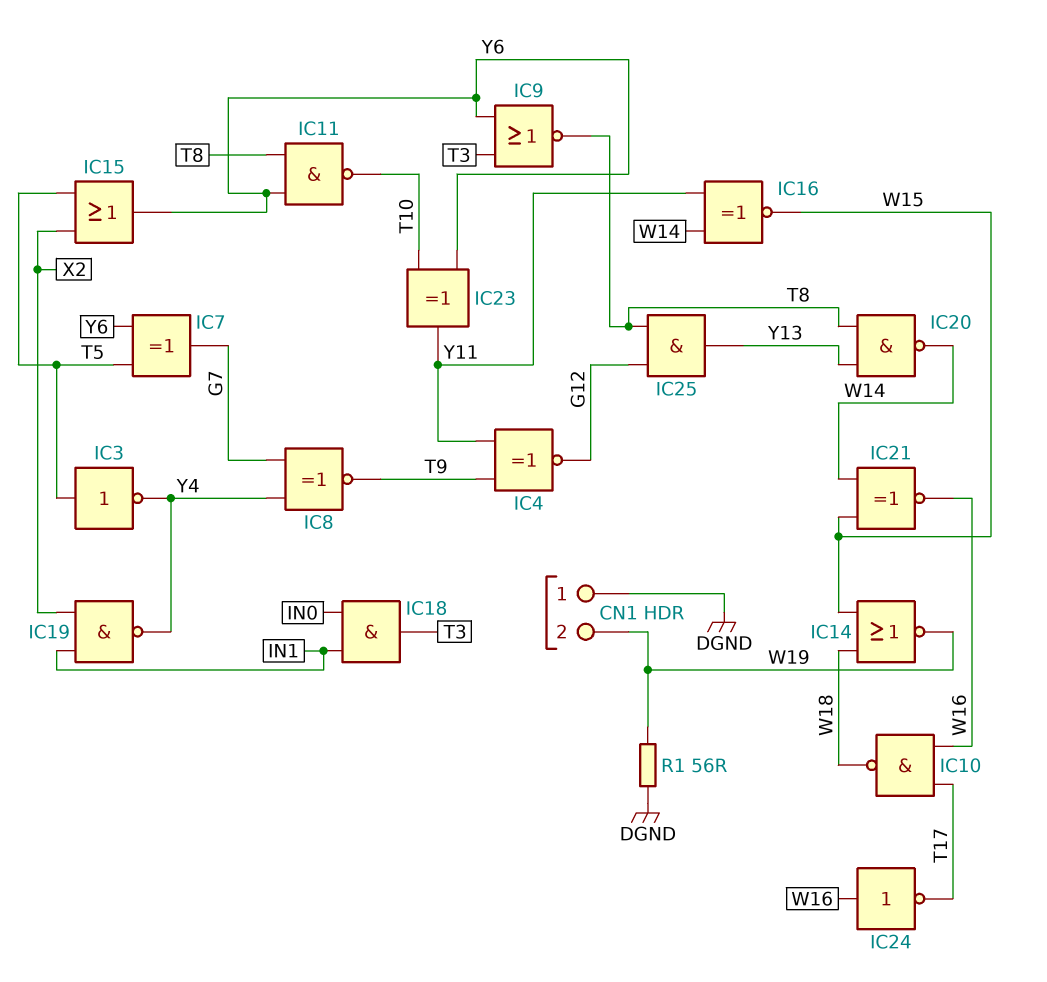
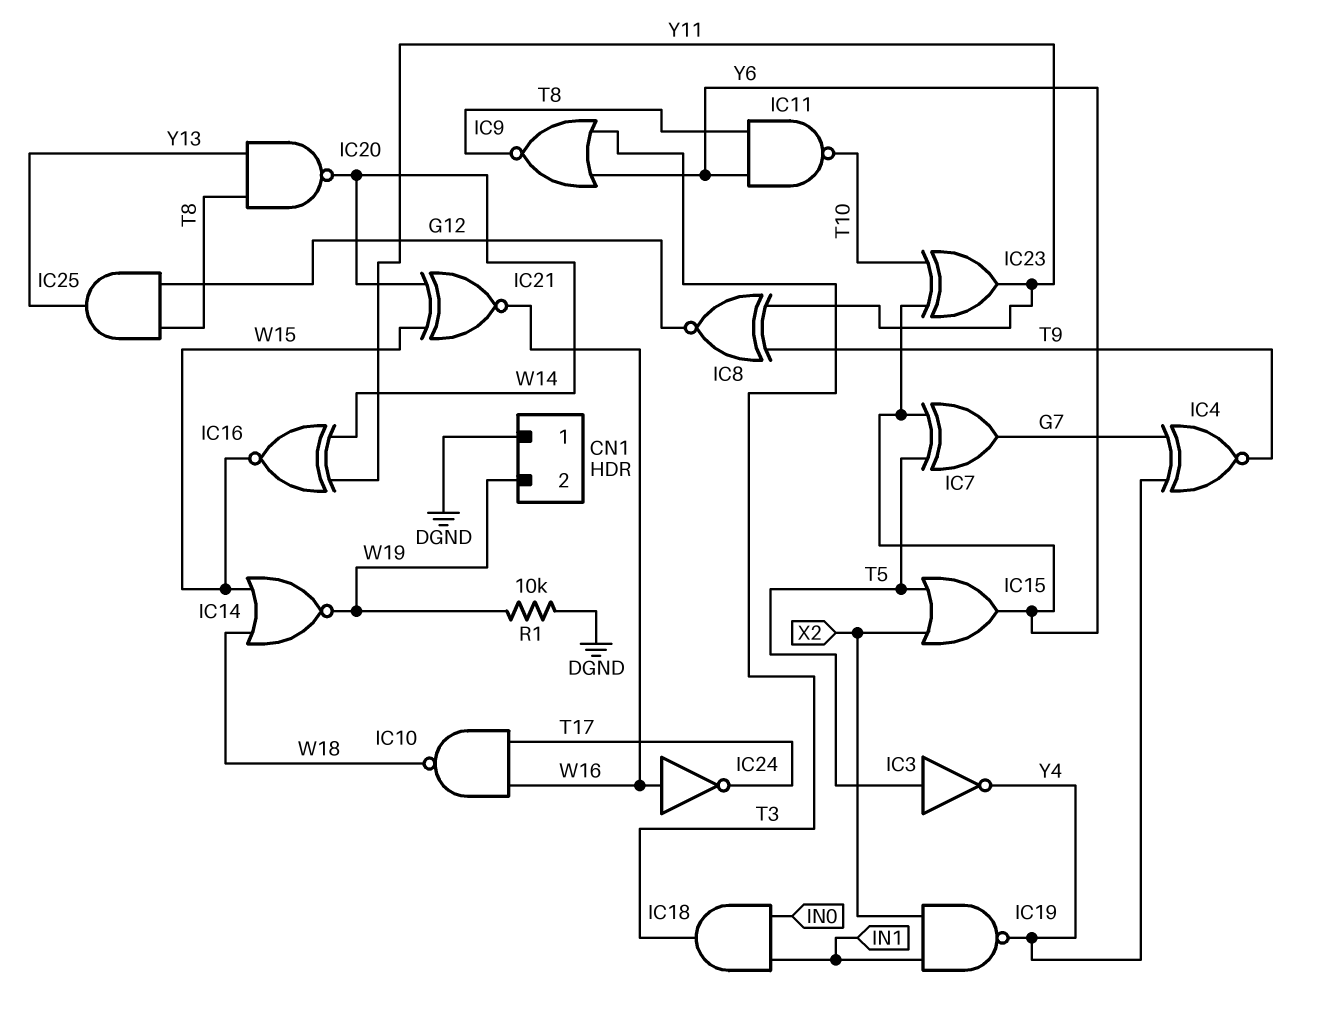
IC4: XNOR (in T9, in Y11, out G12) -> XNOR (in G7, in Y4, out T9)
IC8: XNOR (in G7, in Y4, out T9) -> XNOR (in T9, in Y11, out G12)
R1: 56 (DGND, W19) -> 10k (DGND, W19)

